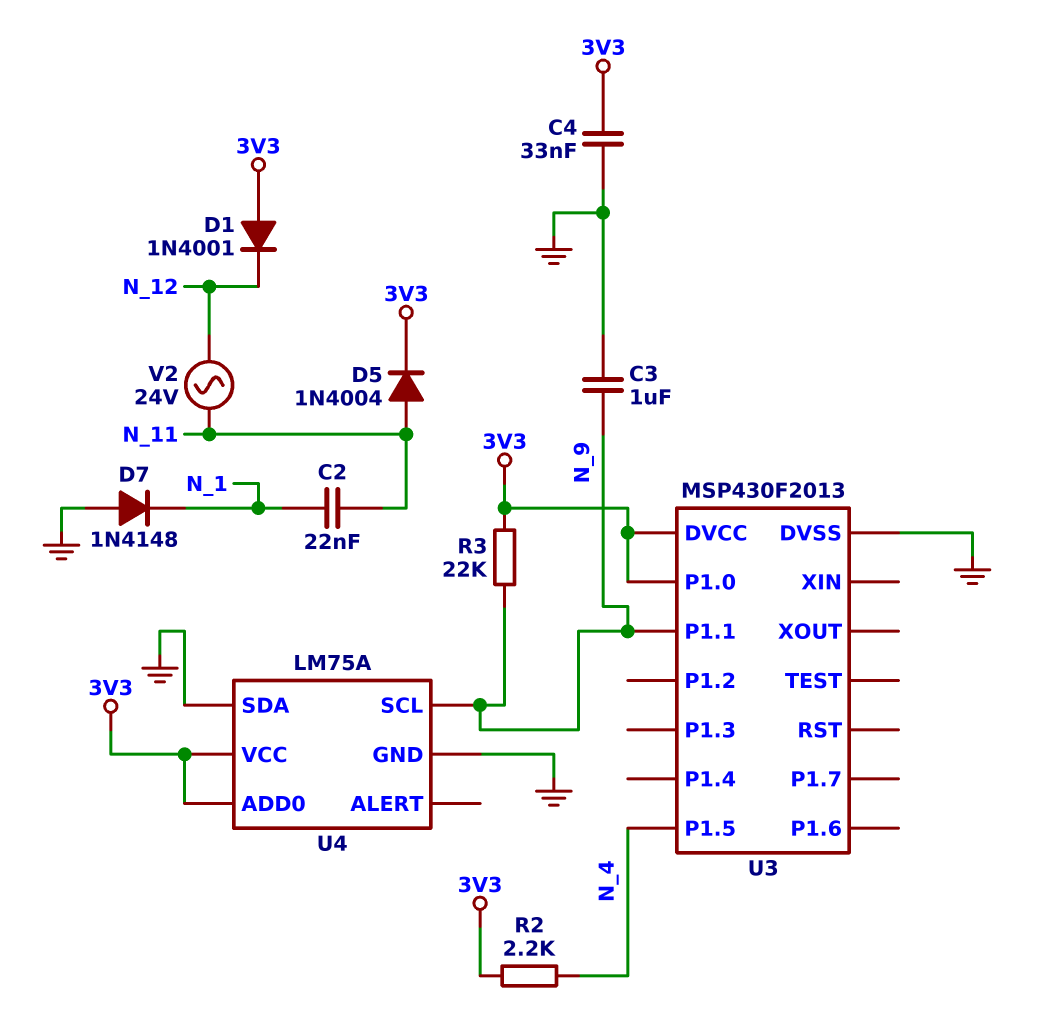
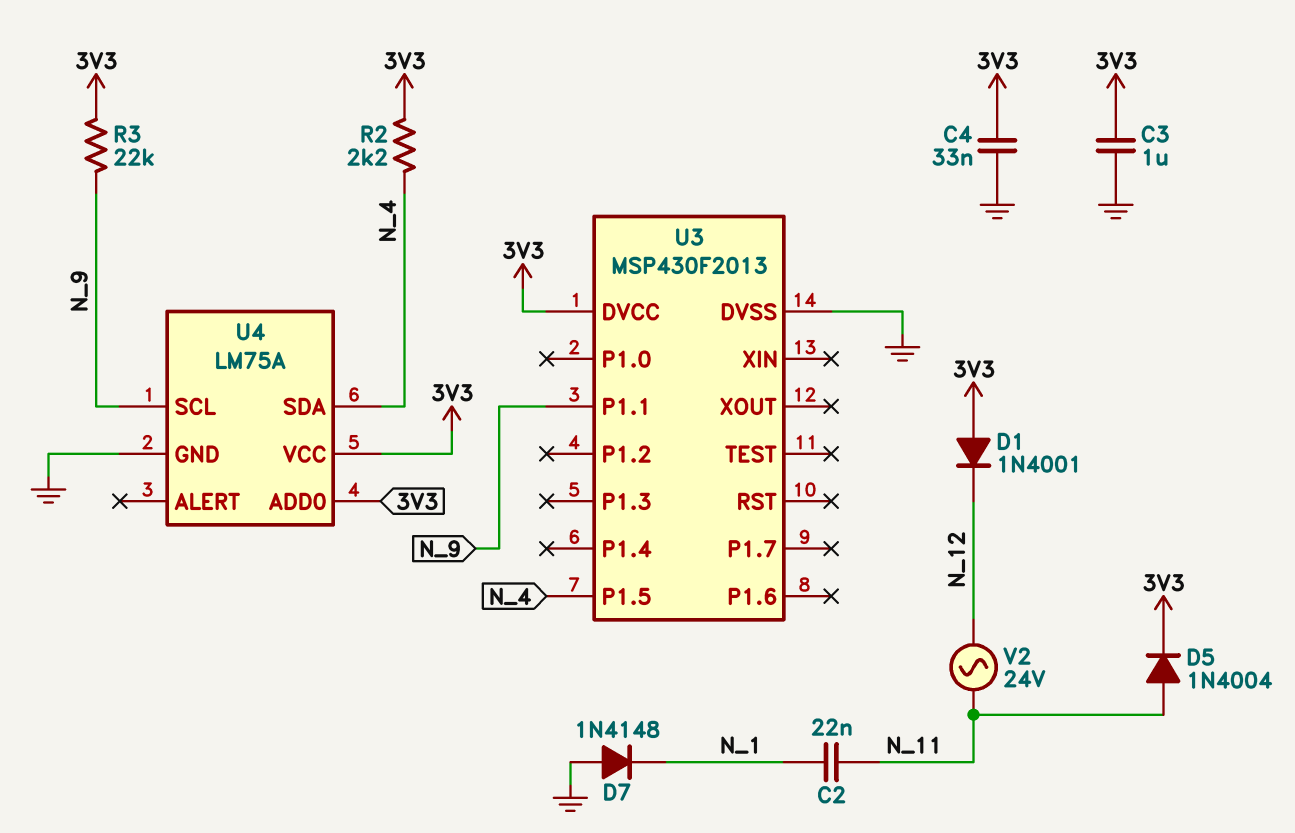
C3: 1uF (GND, N_9) -> 1uF (3V3, GND)
U3 pin P1.0: 3V3 -> none
U4 pin SDA: GND -> N_4

